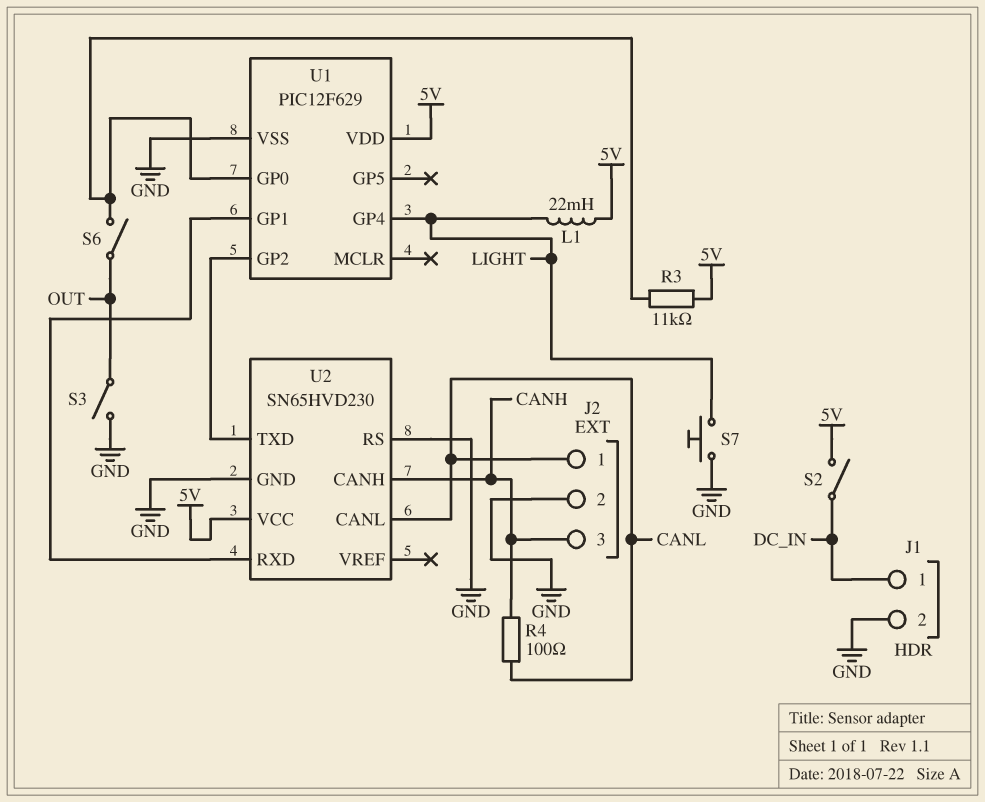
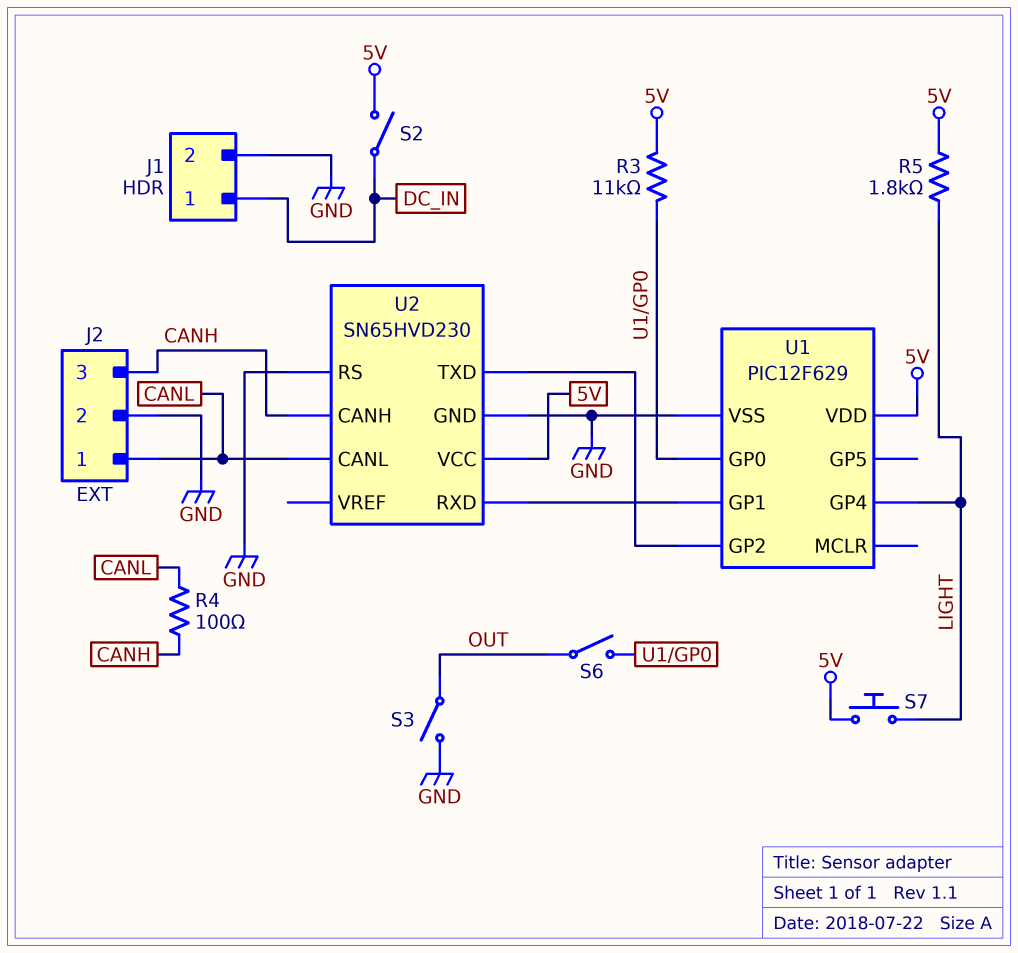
L1: 22mH (5V, LIGHT) -> none
R5: none -> 1.8k (5V, LIGHT)
S7: button (GND, LIGHT) -> button (5V, LIGHT)

